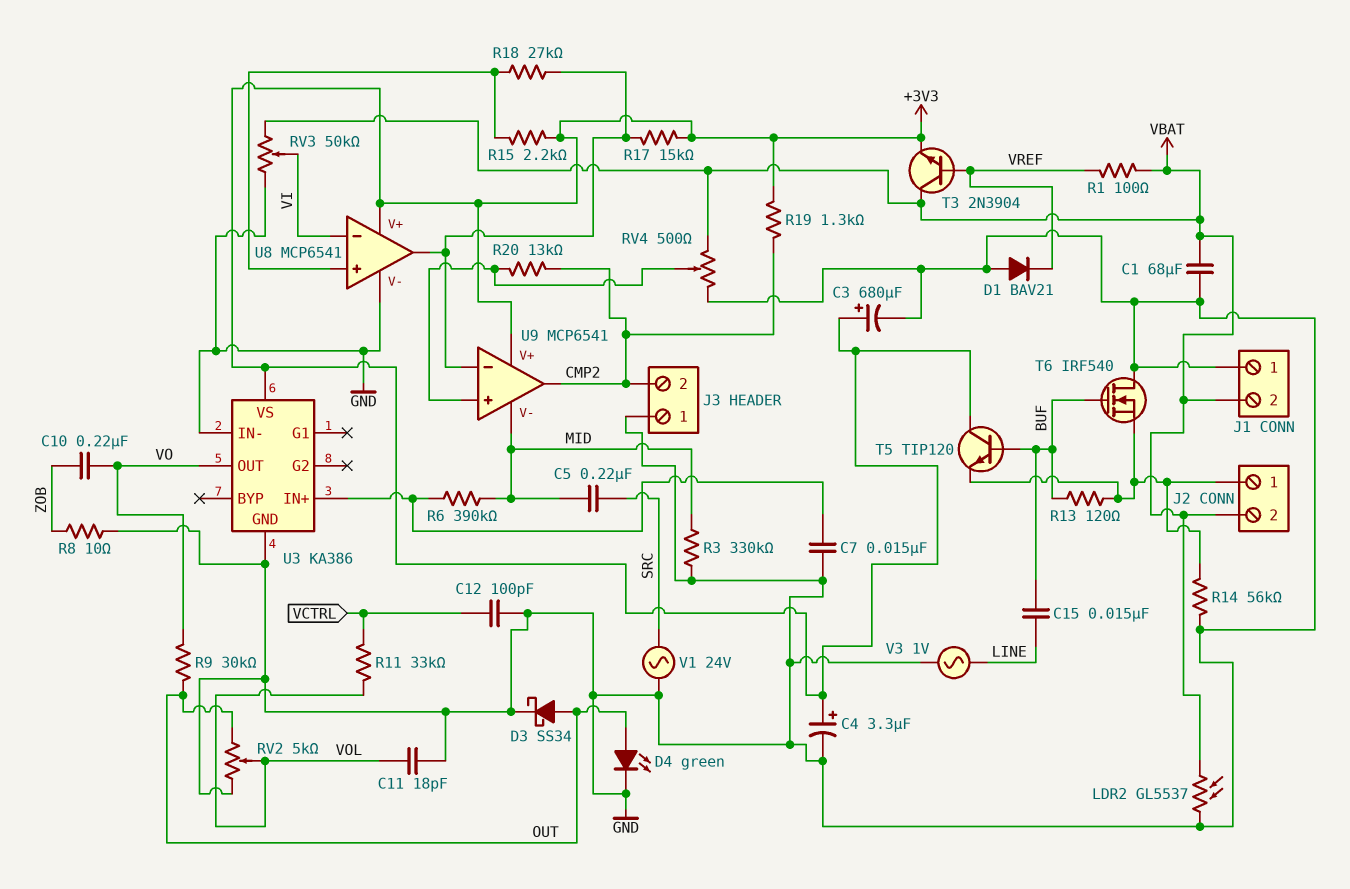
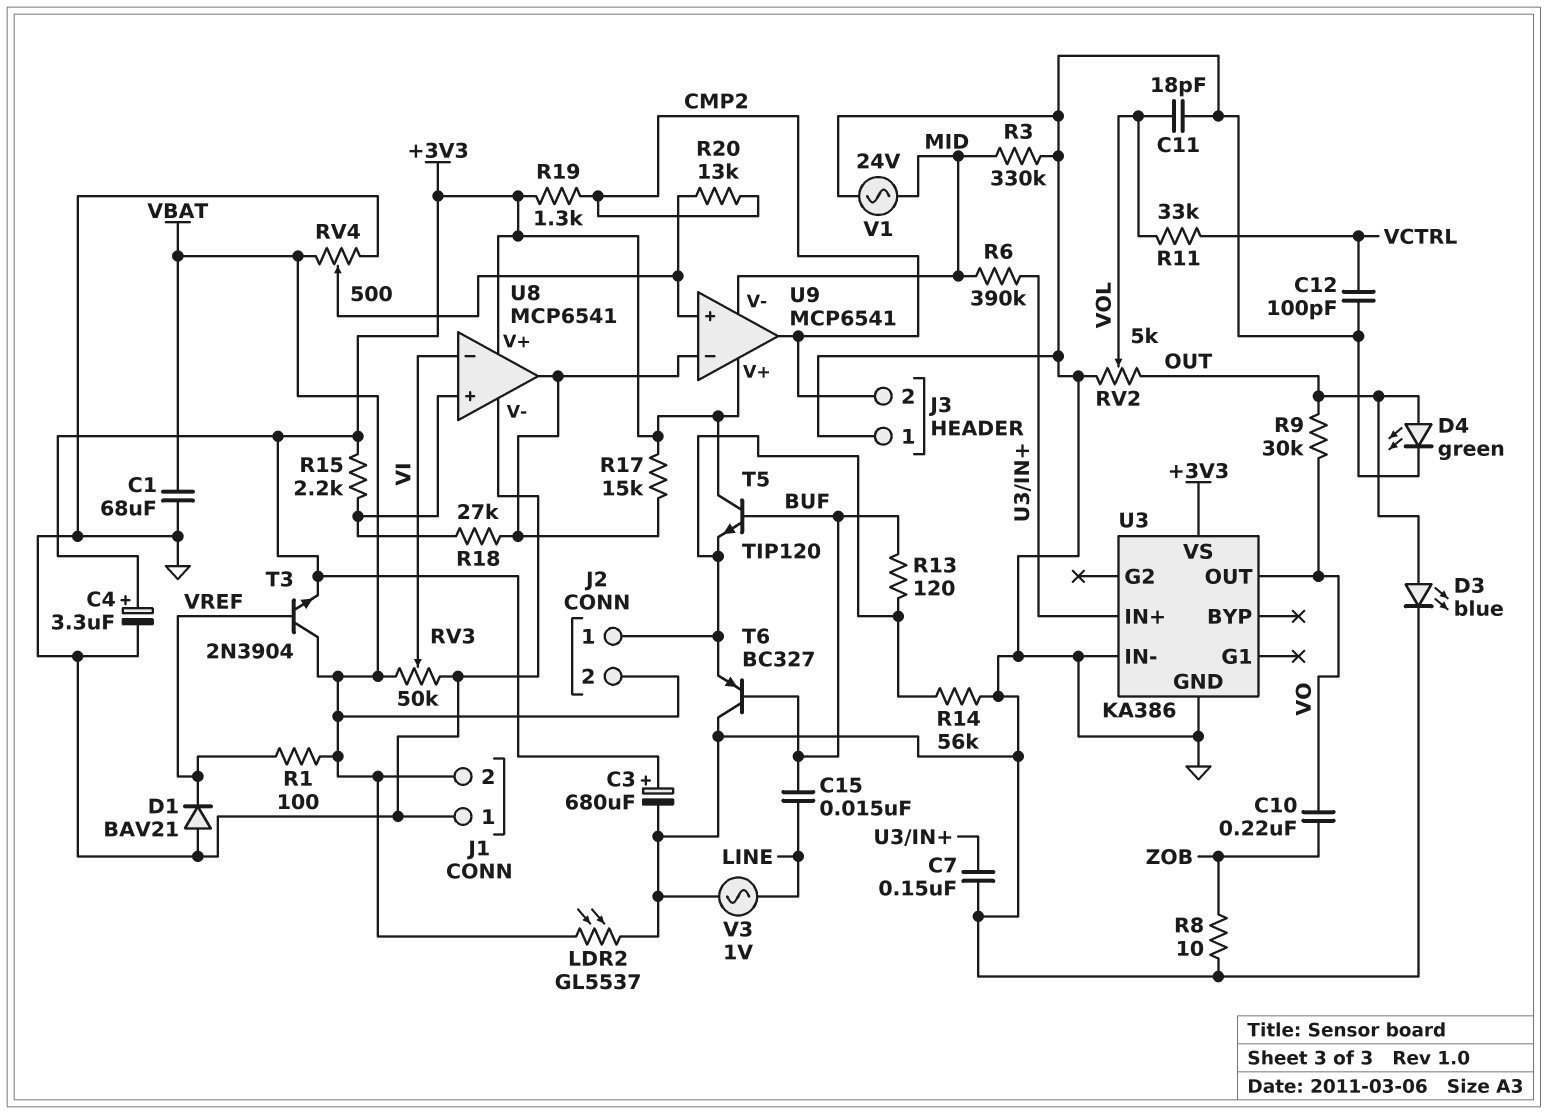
C5: 220nF (MID, SRC) -> none
C7: 15nF (GND, U3/IN+) -> 150nF (GND, U3/IN+)
D3: schottky SS34 (A OUT, K GND) -> LED blue (A OUT, K GND)
T6: NMOS IRF540 (G BUF, D GND, S J2/1) -> PNP BC327 (B BUF, C GND, E J2/1)
V1: AC 24V (GND, SRC) -> AC 24V (GND, MID)

